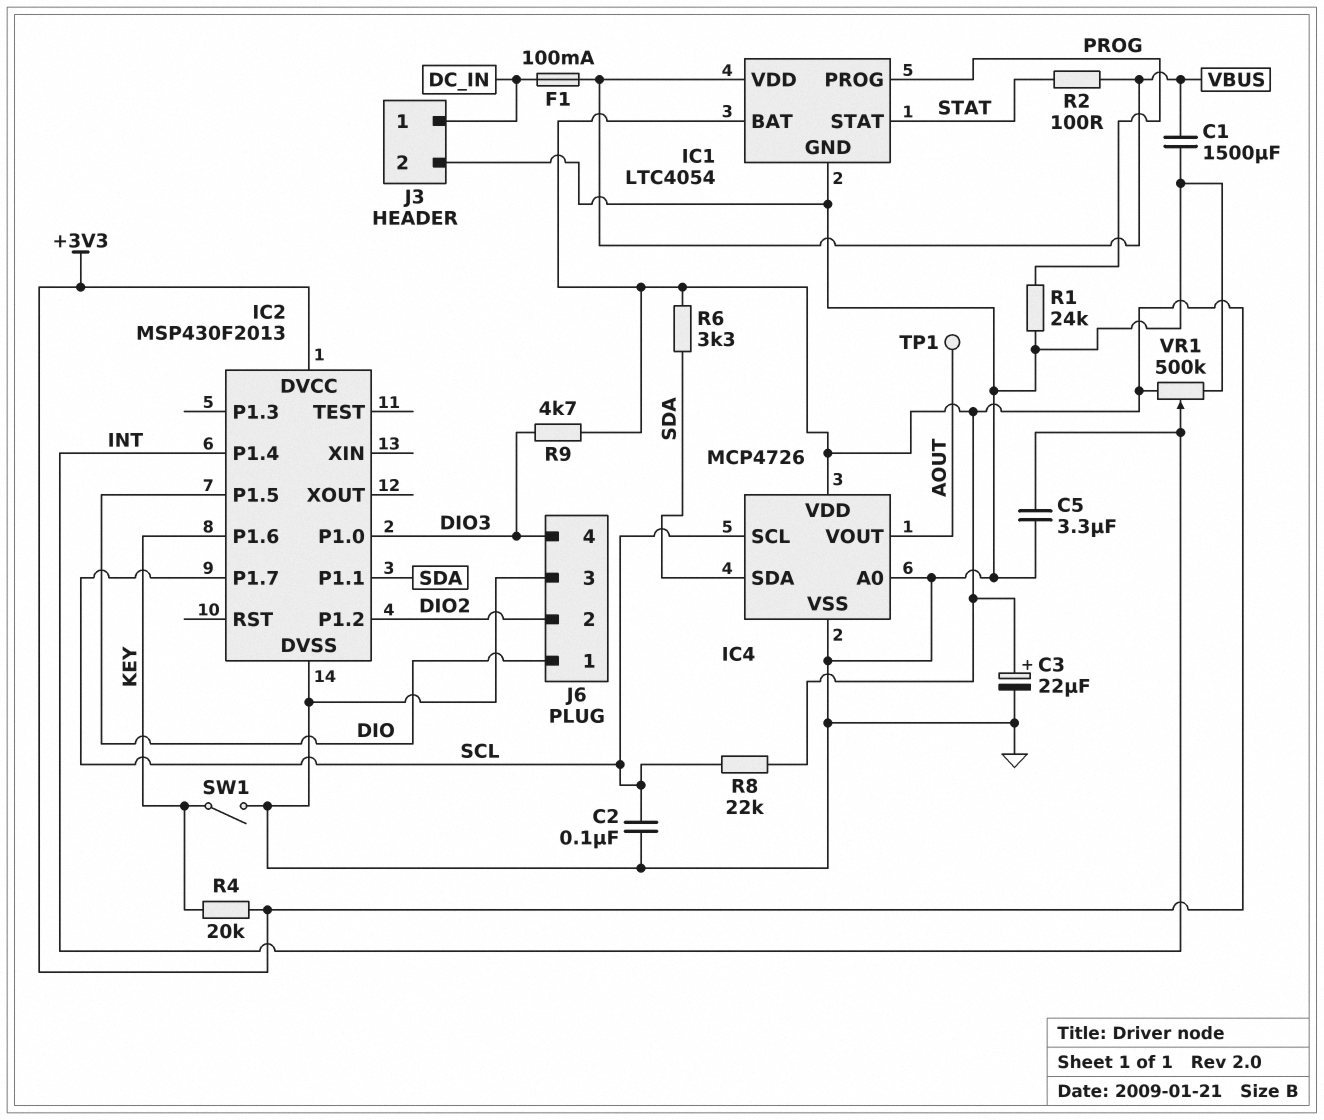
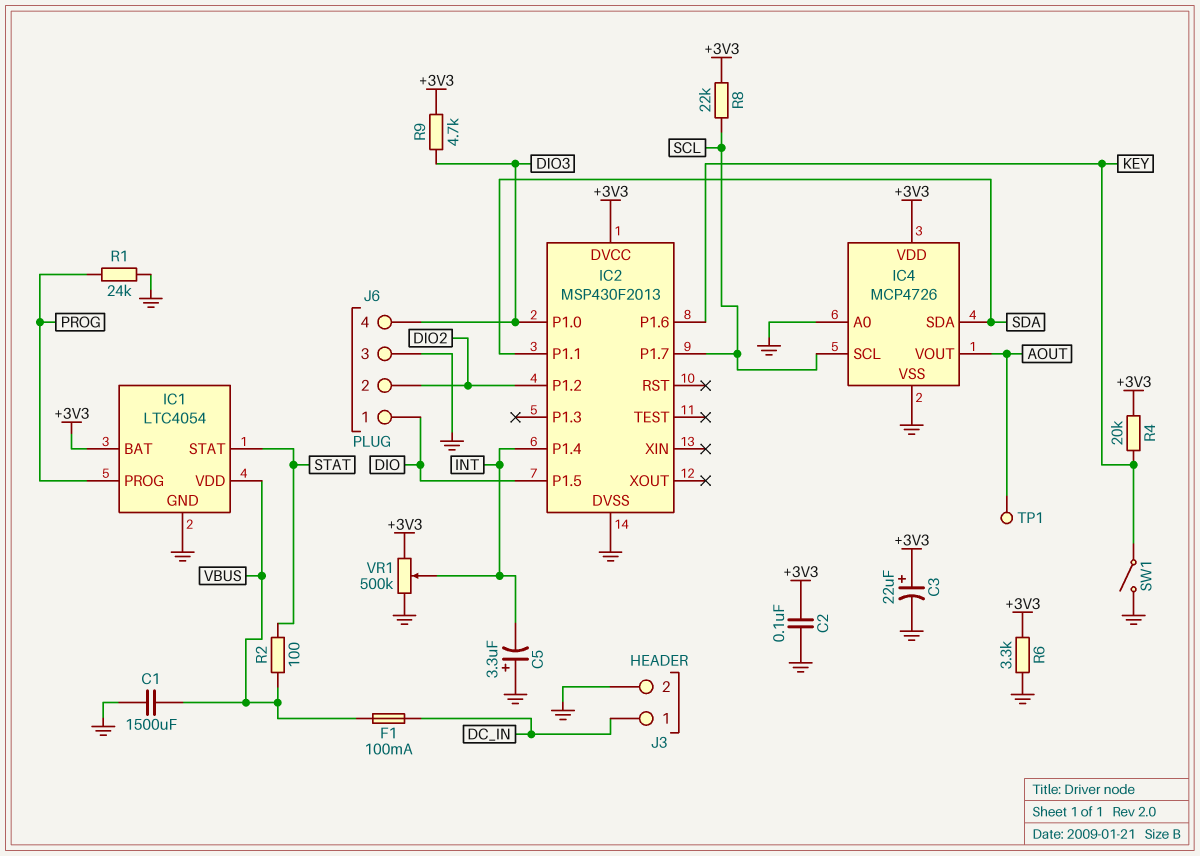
C2: 100nF (GND, SCL) -> 100nF (+3V3, GND)
C5: 3.3uF (GND, INT) -> 3.3uF (plus GND, minus INT)
R6: 3.3k (+3V3, SDA) -> 3.3k (+3V3, GND)

